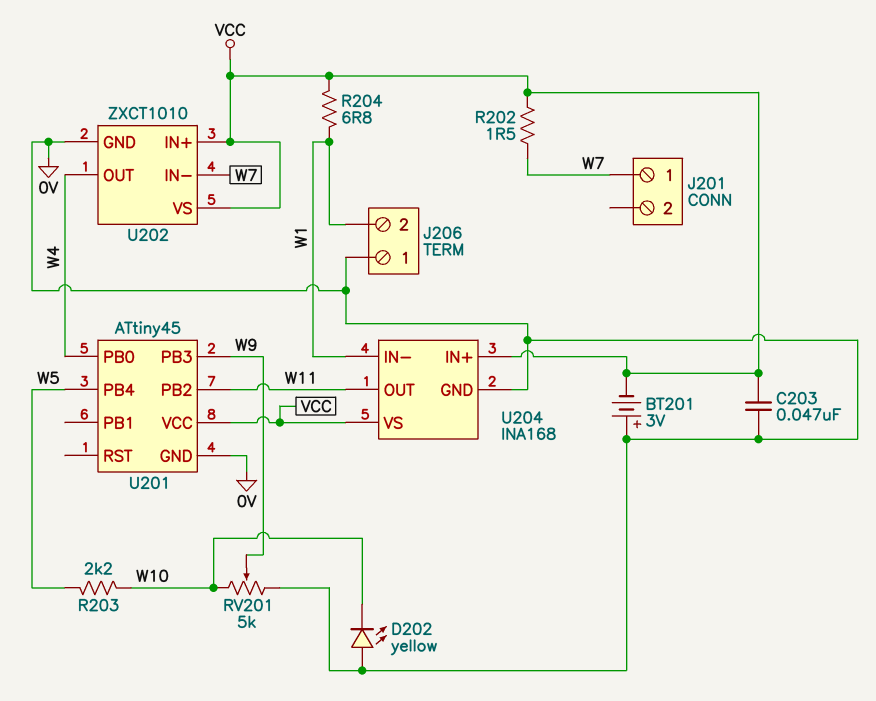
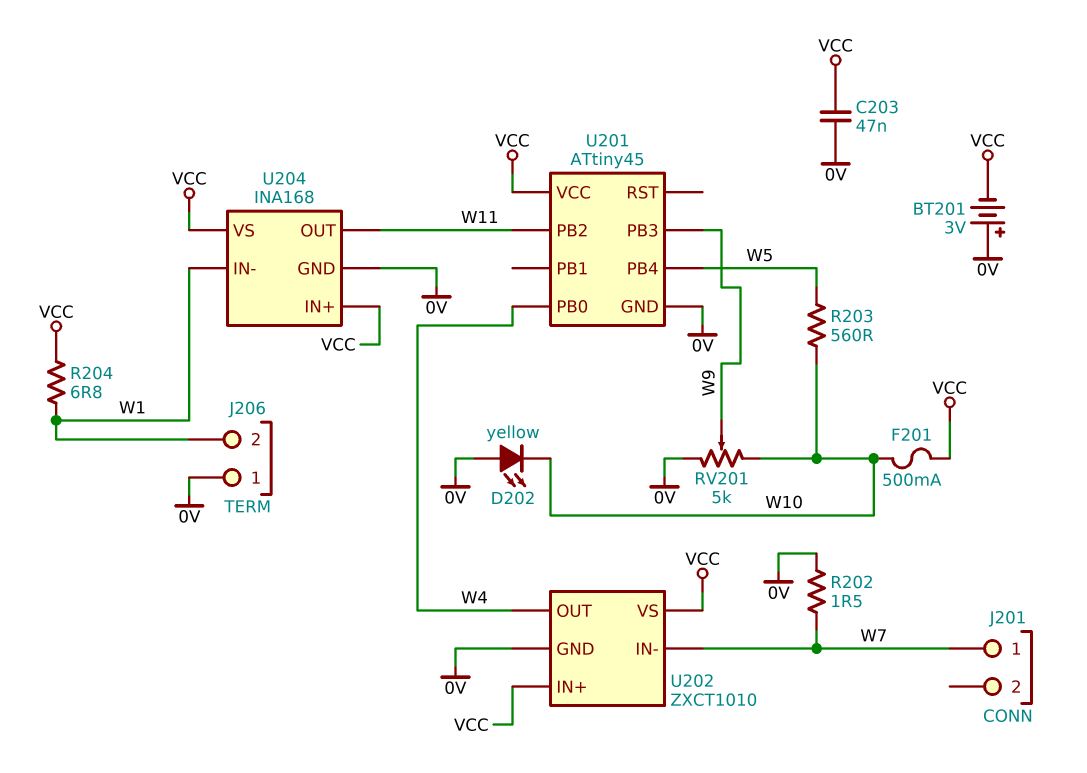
F201: none -> 500mA (VCC, W10)
R202: 1.5 (VCC, W7) -> 1.5 (0V, W7)
R203: 2.2k (W5, W10) -> 560 (W5, W10)

